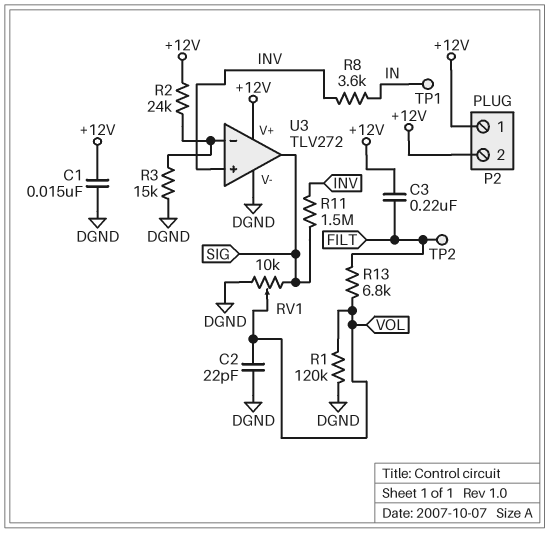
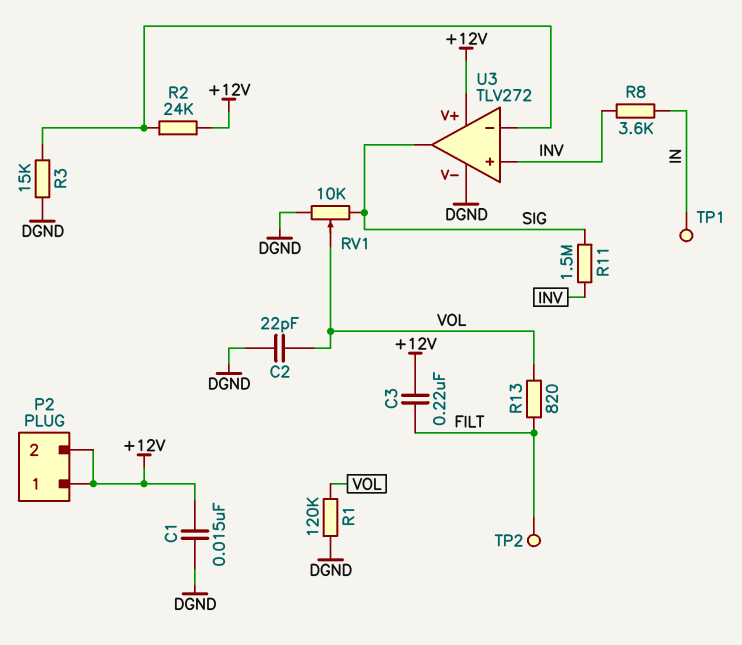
R13: 6.8k (FILT, VOL) -> 820 (FILT, VOL)

